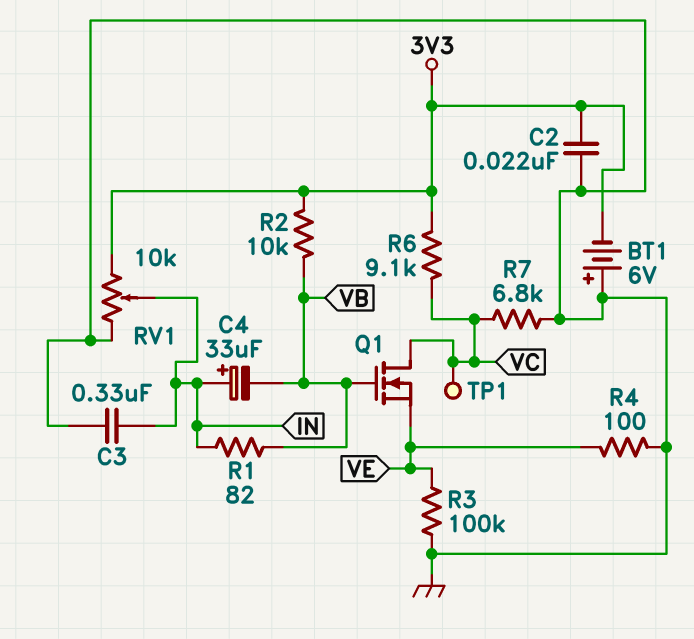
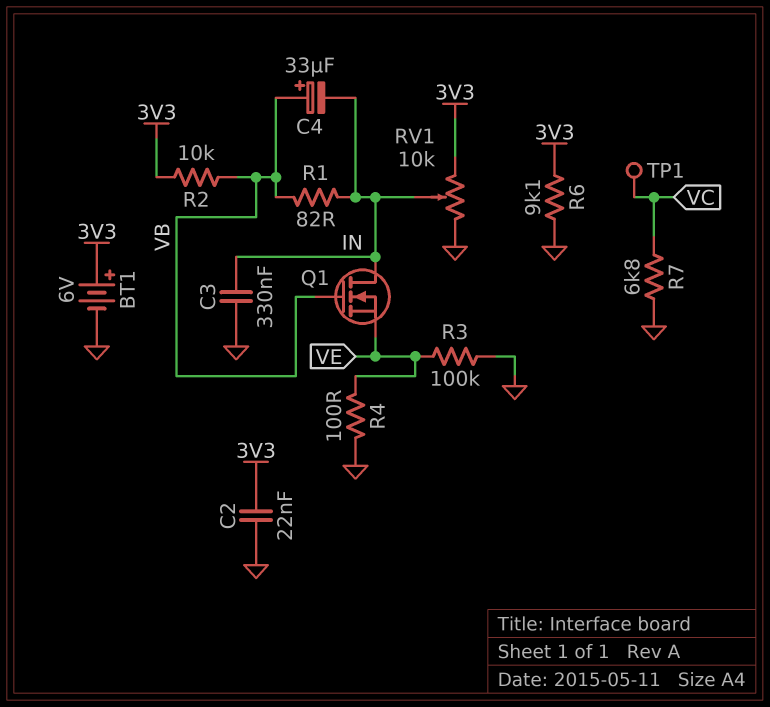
BT1: 6V (plus GND, minus 3V3) -> 6V (plus 3V3, minus GND)
C4: 33uF (plus IN, minus VB) -> 33uF (plus VB, minus IN)
Q1: NMOS (G VB, D VC, S VE) -> NMOS (G VB, D IN, S VE)
R6: 9.1k (3V3, VC) -> 9.1k (3V3, GND)

